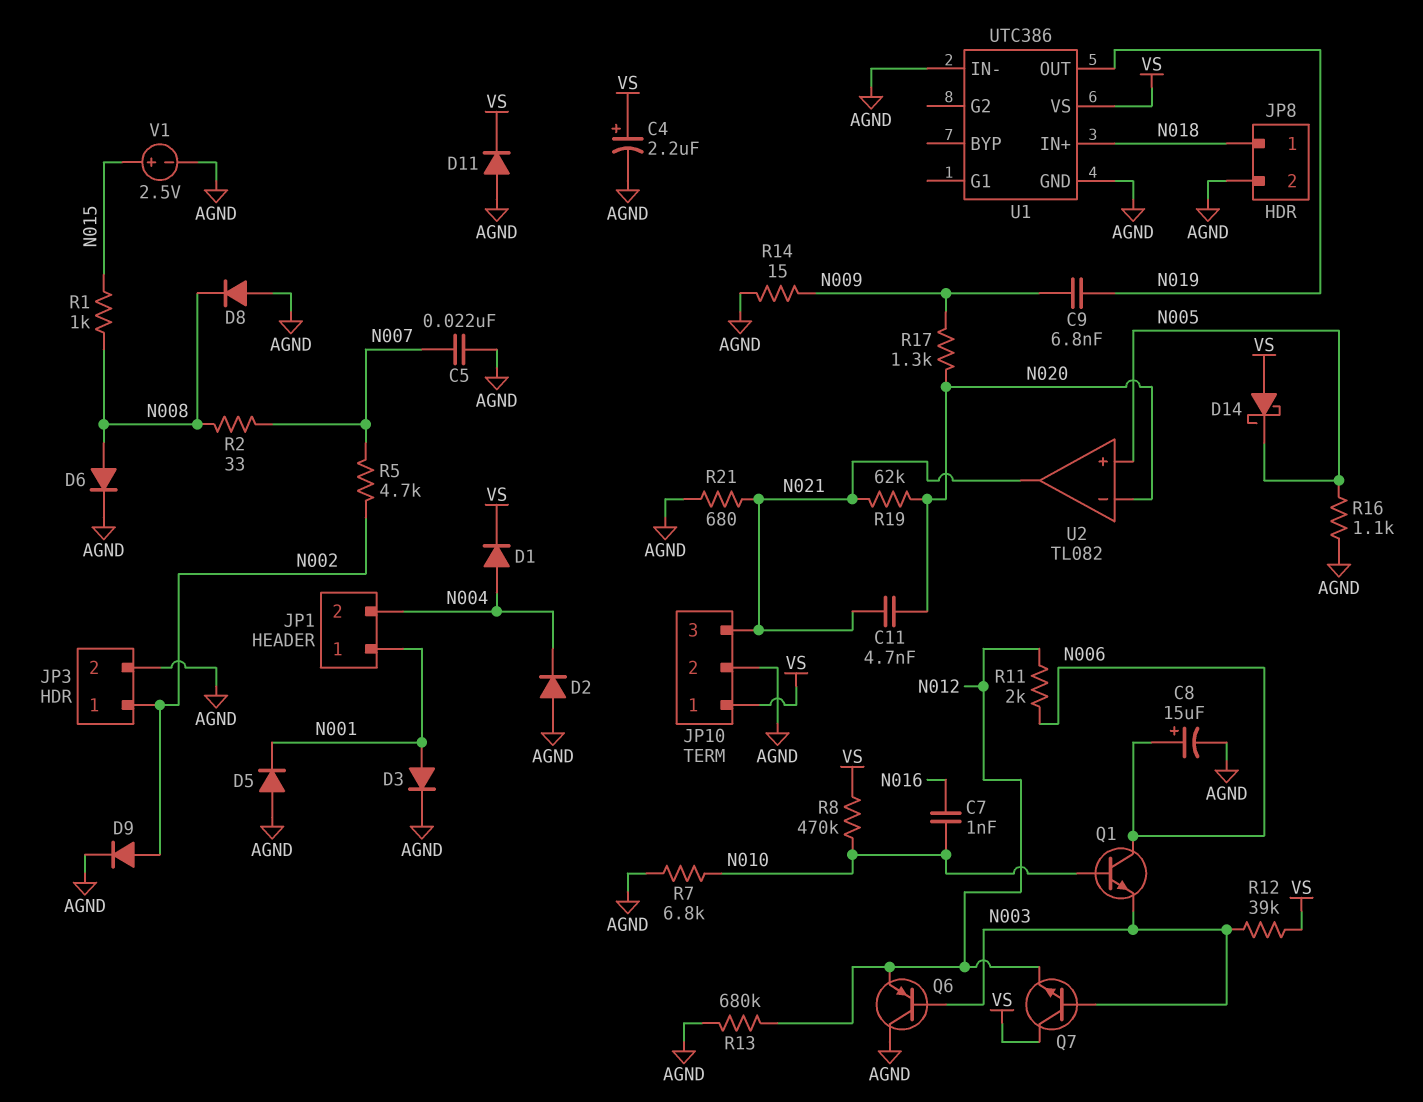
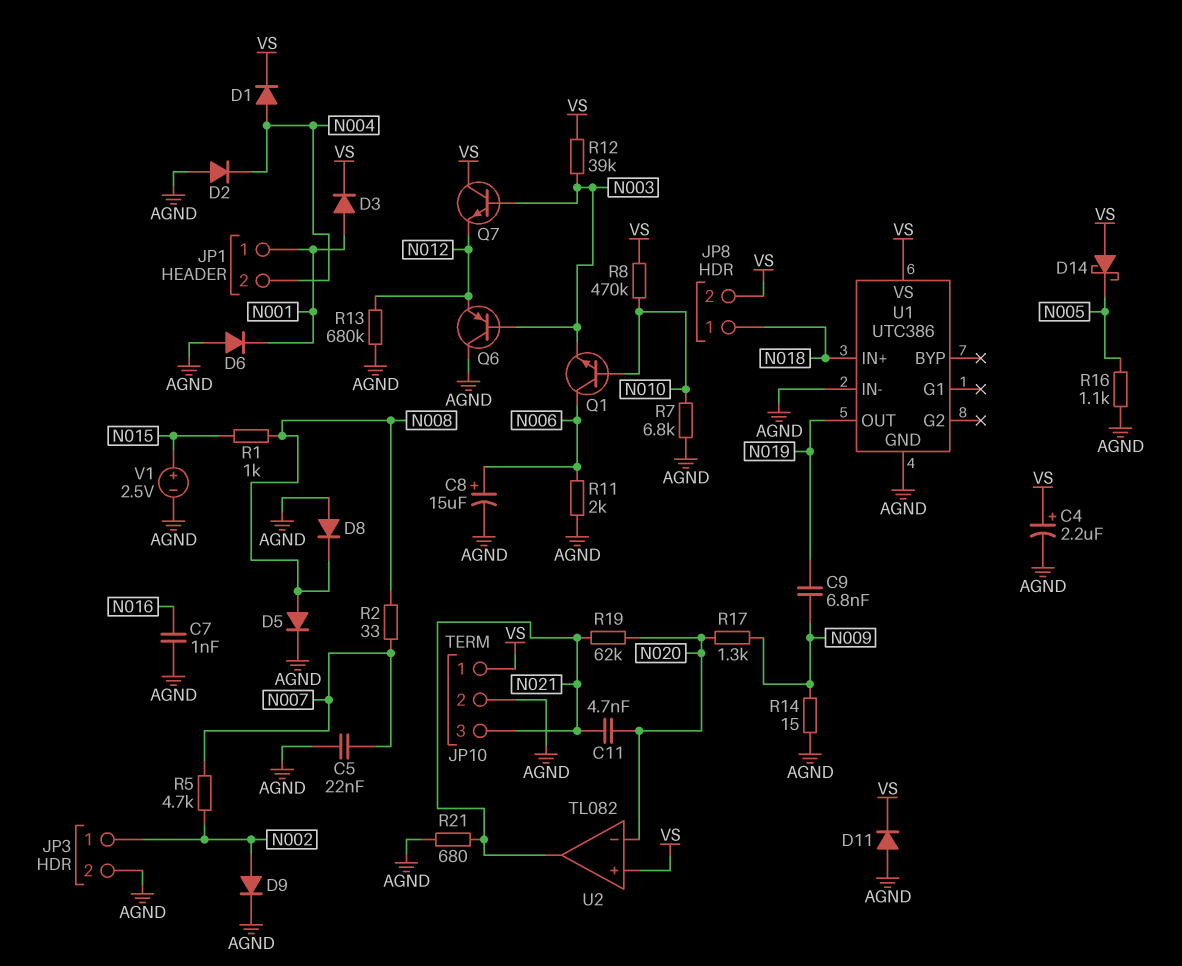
C7: 1nF (N010, N016) -> 1nF (AGND, N016)
D3: diode (A N001, K AGND) -> diode (A N001, K VS)
D5: diode (A AGND, K N001) -> diode (A N008, K AGND)
D6: diode (A N008, K AGND) -> diode (A AGND, K N001)
JP8 pin 2: AGND -> VS
R11: 2k (N006, N012) -> 2k (AGND, N006)
U2 pin in+: N005 -> VS

